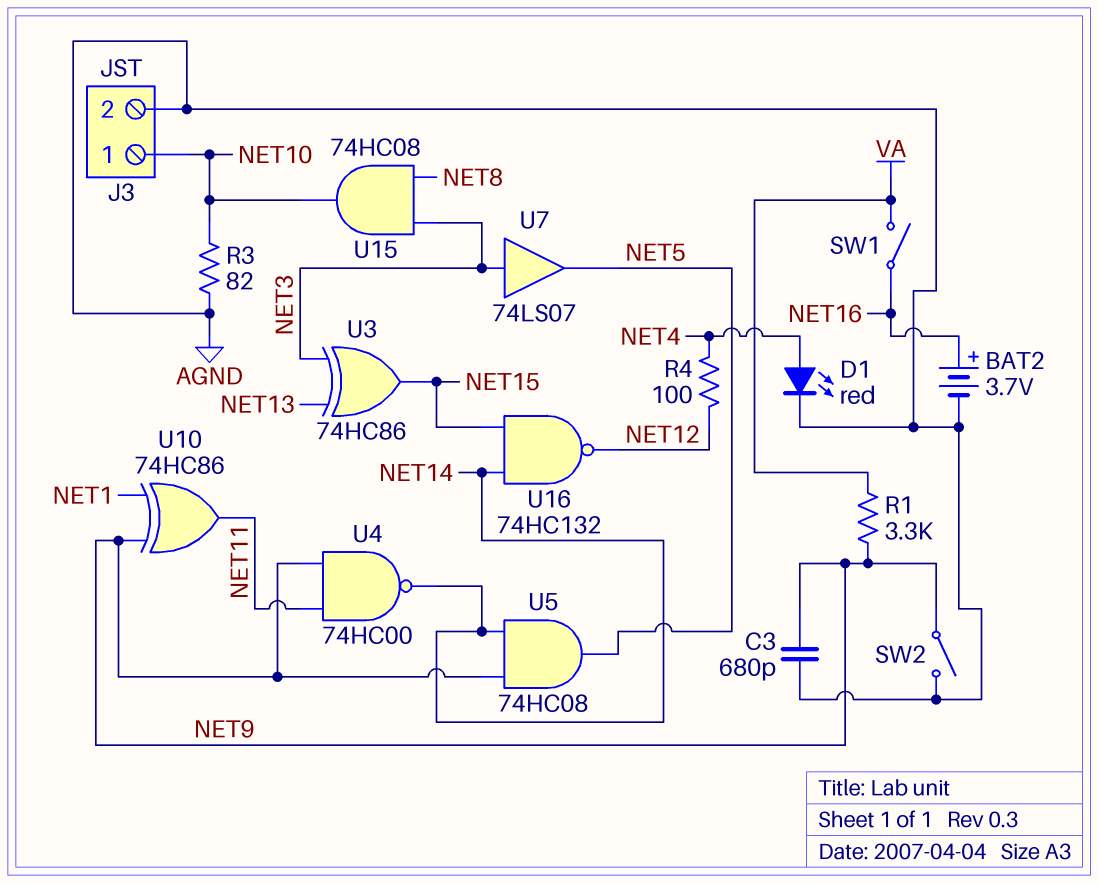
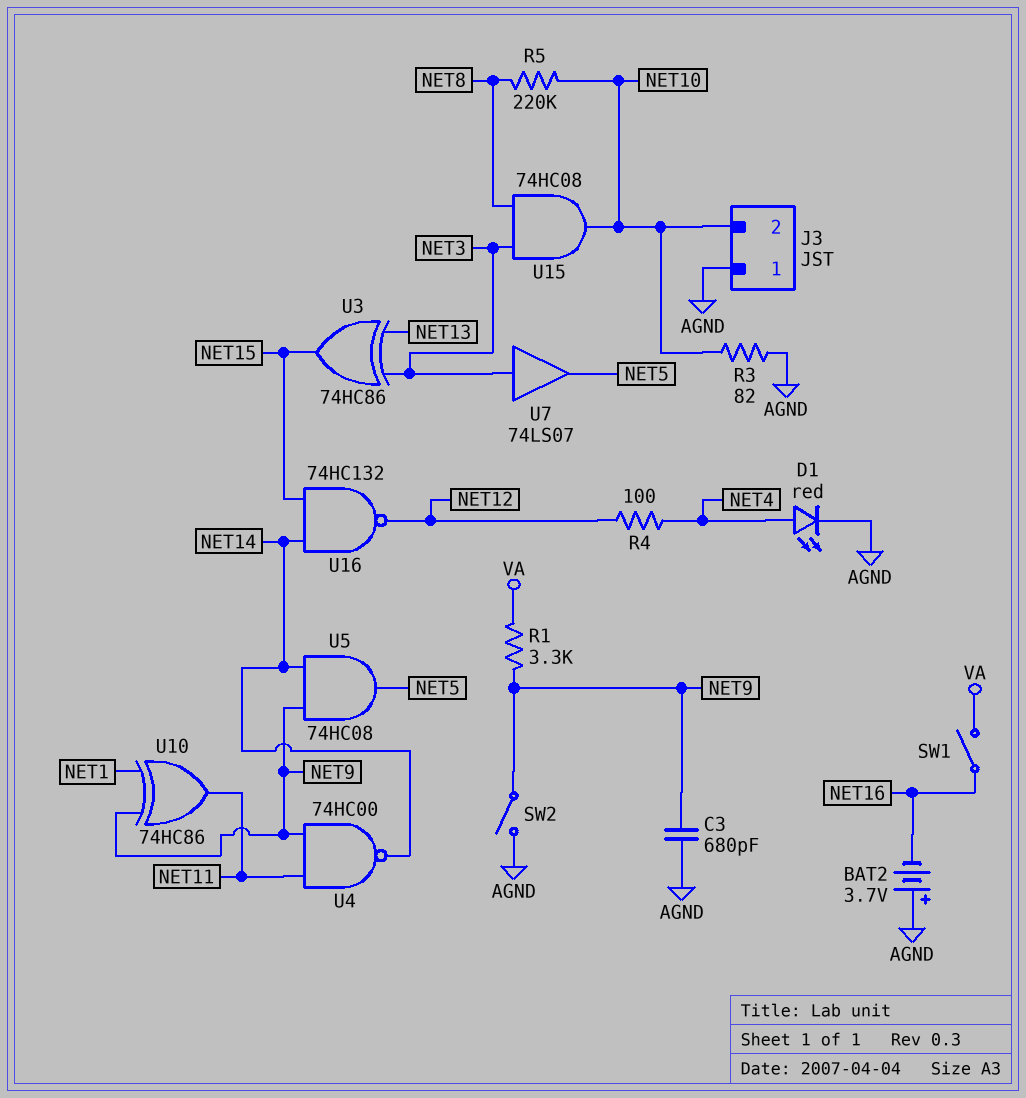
BAT2: 3.7V (plus NET16, minus AGND) -> 3.7V (plus AGND, minus NET16)
J3 pin 1: NET10 -> AGND
J3 pin 2: AGND -> NET10
R5: none -> 220k (NET8, NET10)

